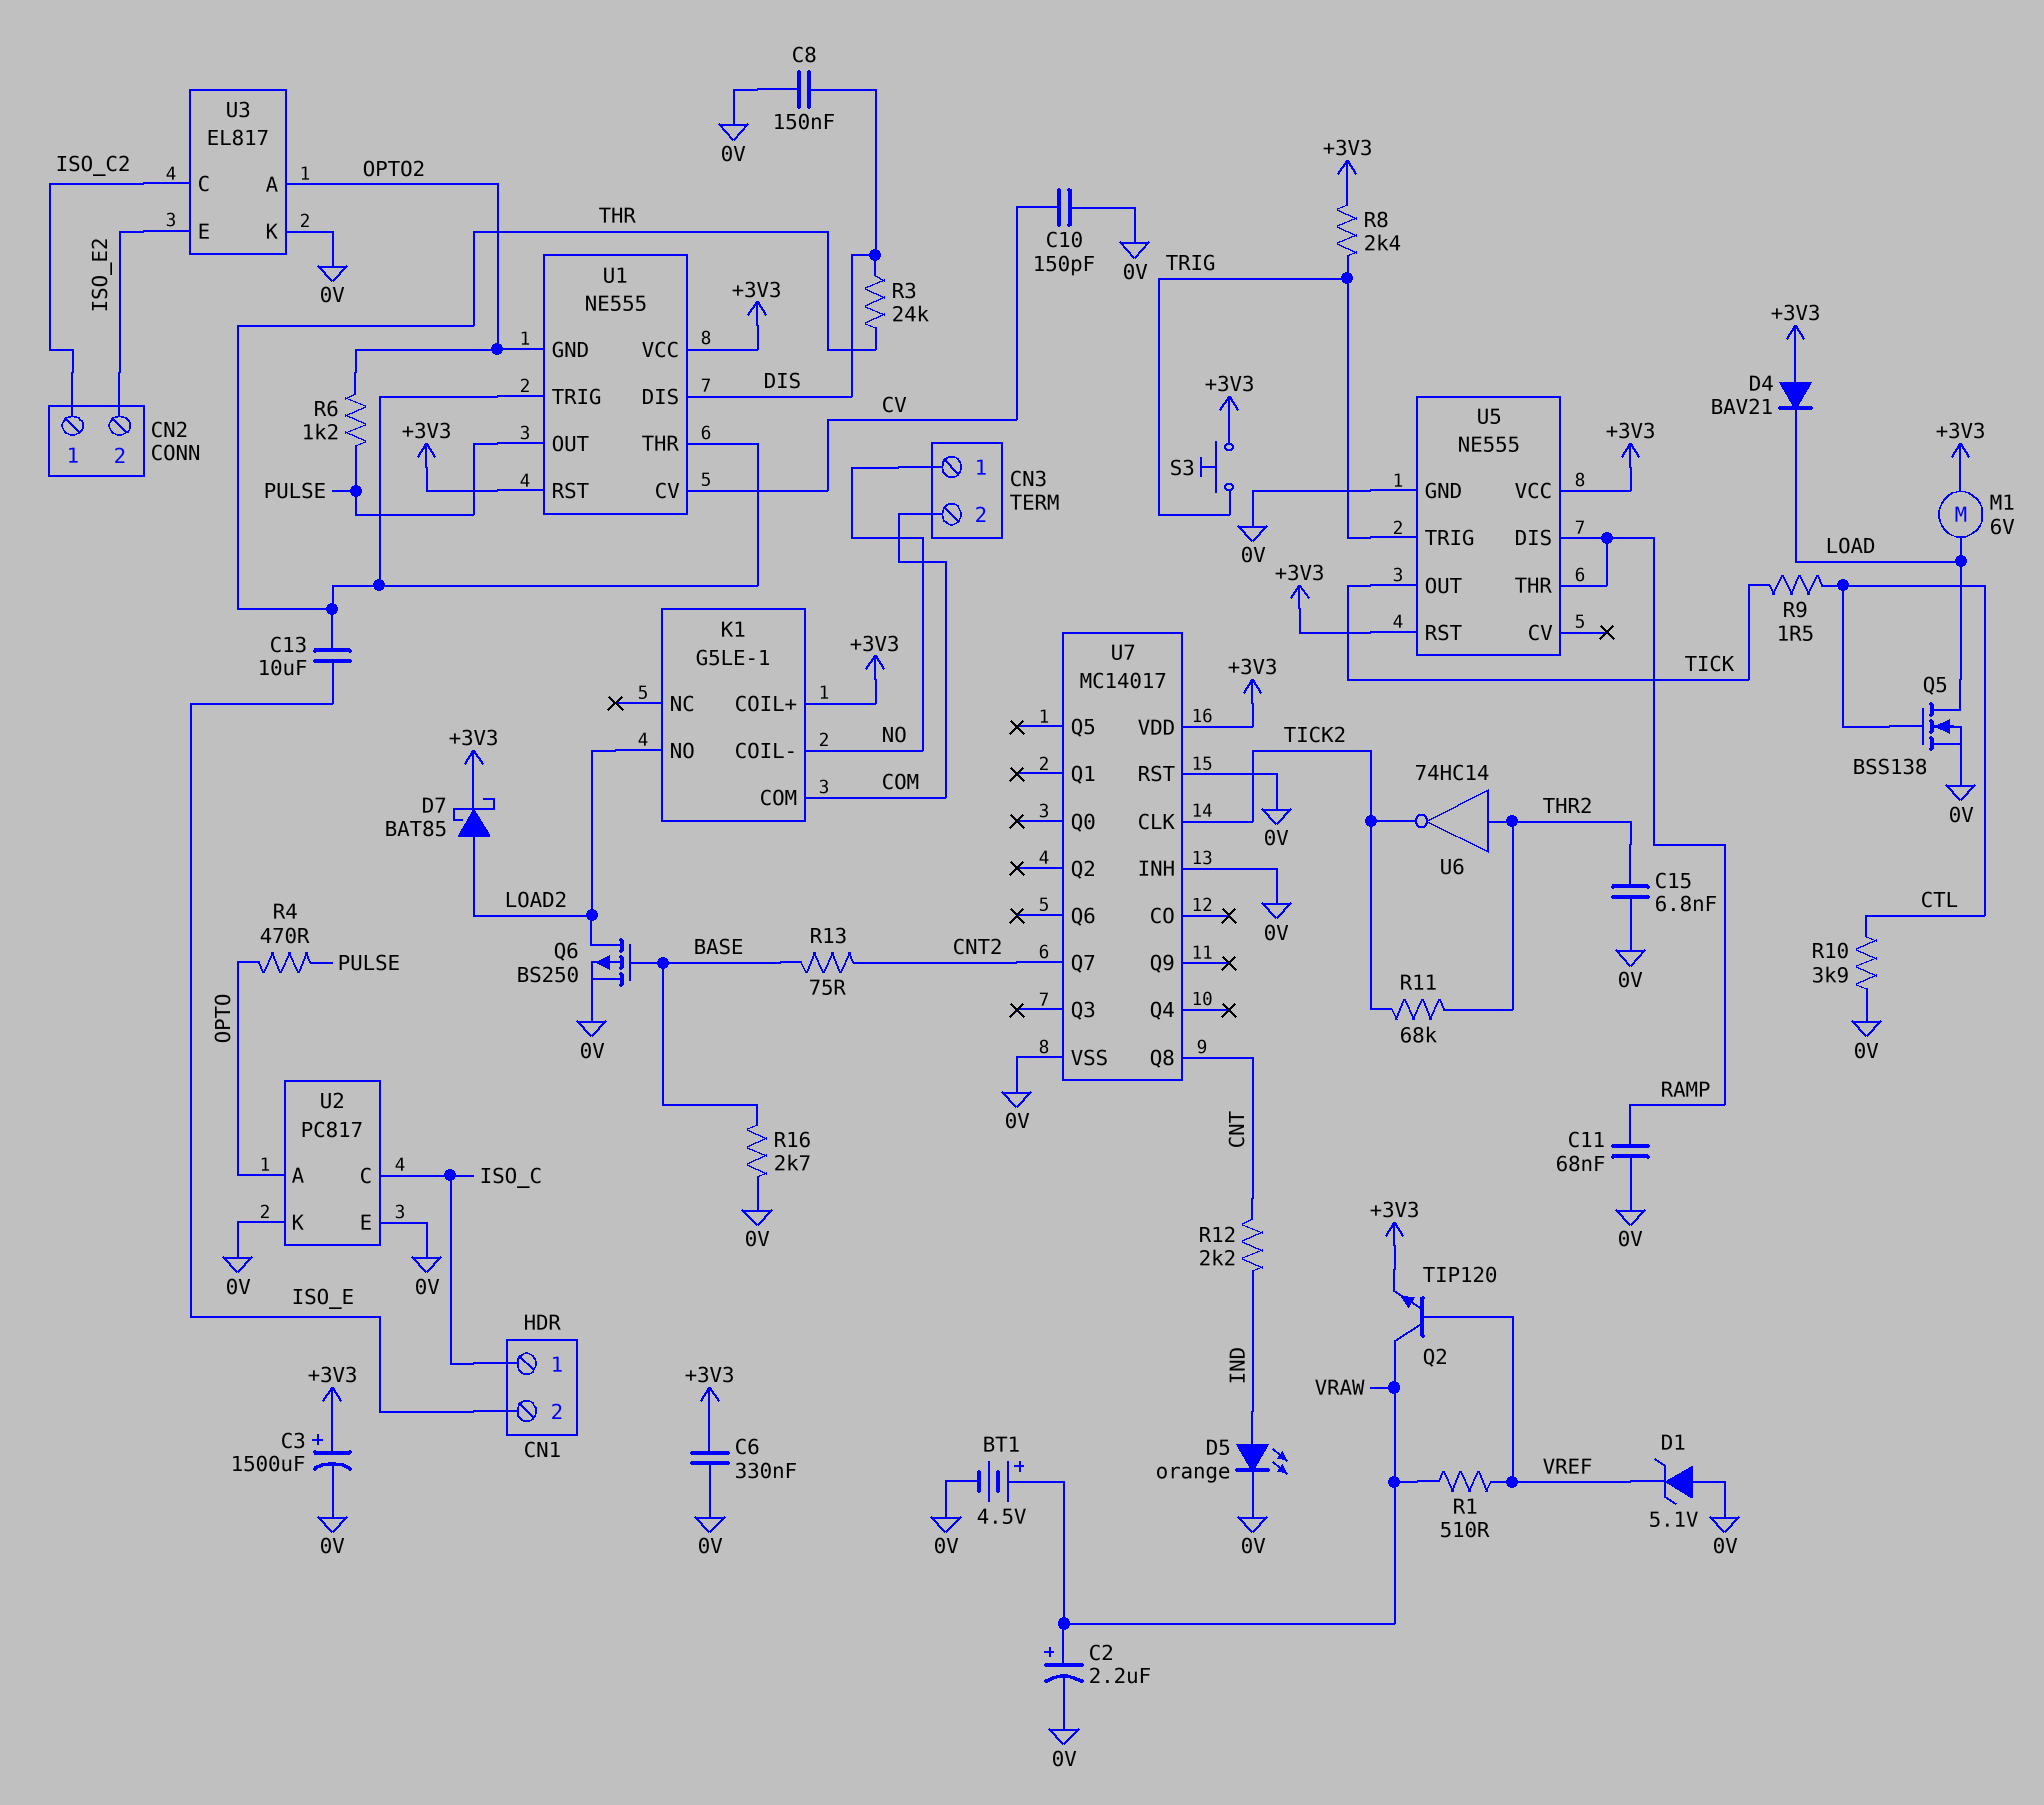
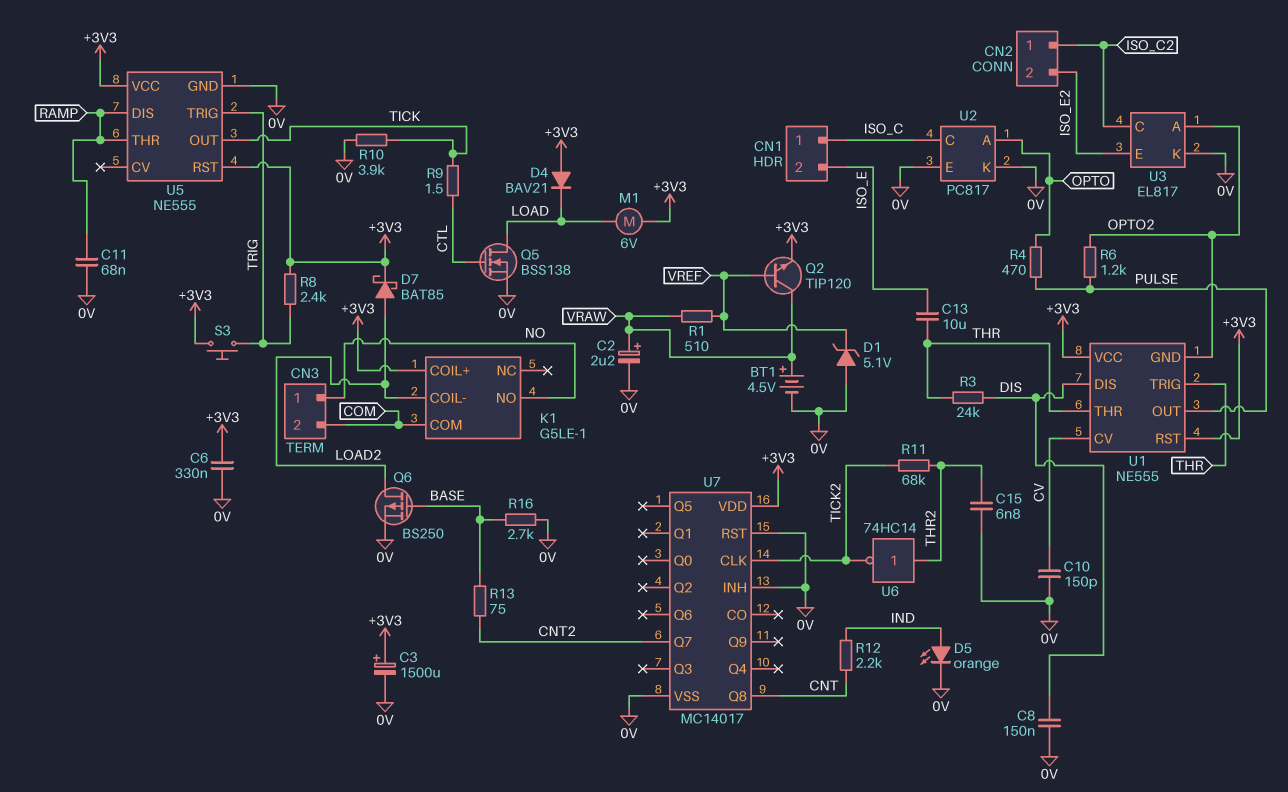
K1 pin COIL-: NO -> LOAD2
K1 pin NO: LOAD2 -> NO
R10: 3.9k (0V, CTL) -> 3.9k (0V, TICK)

